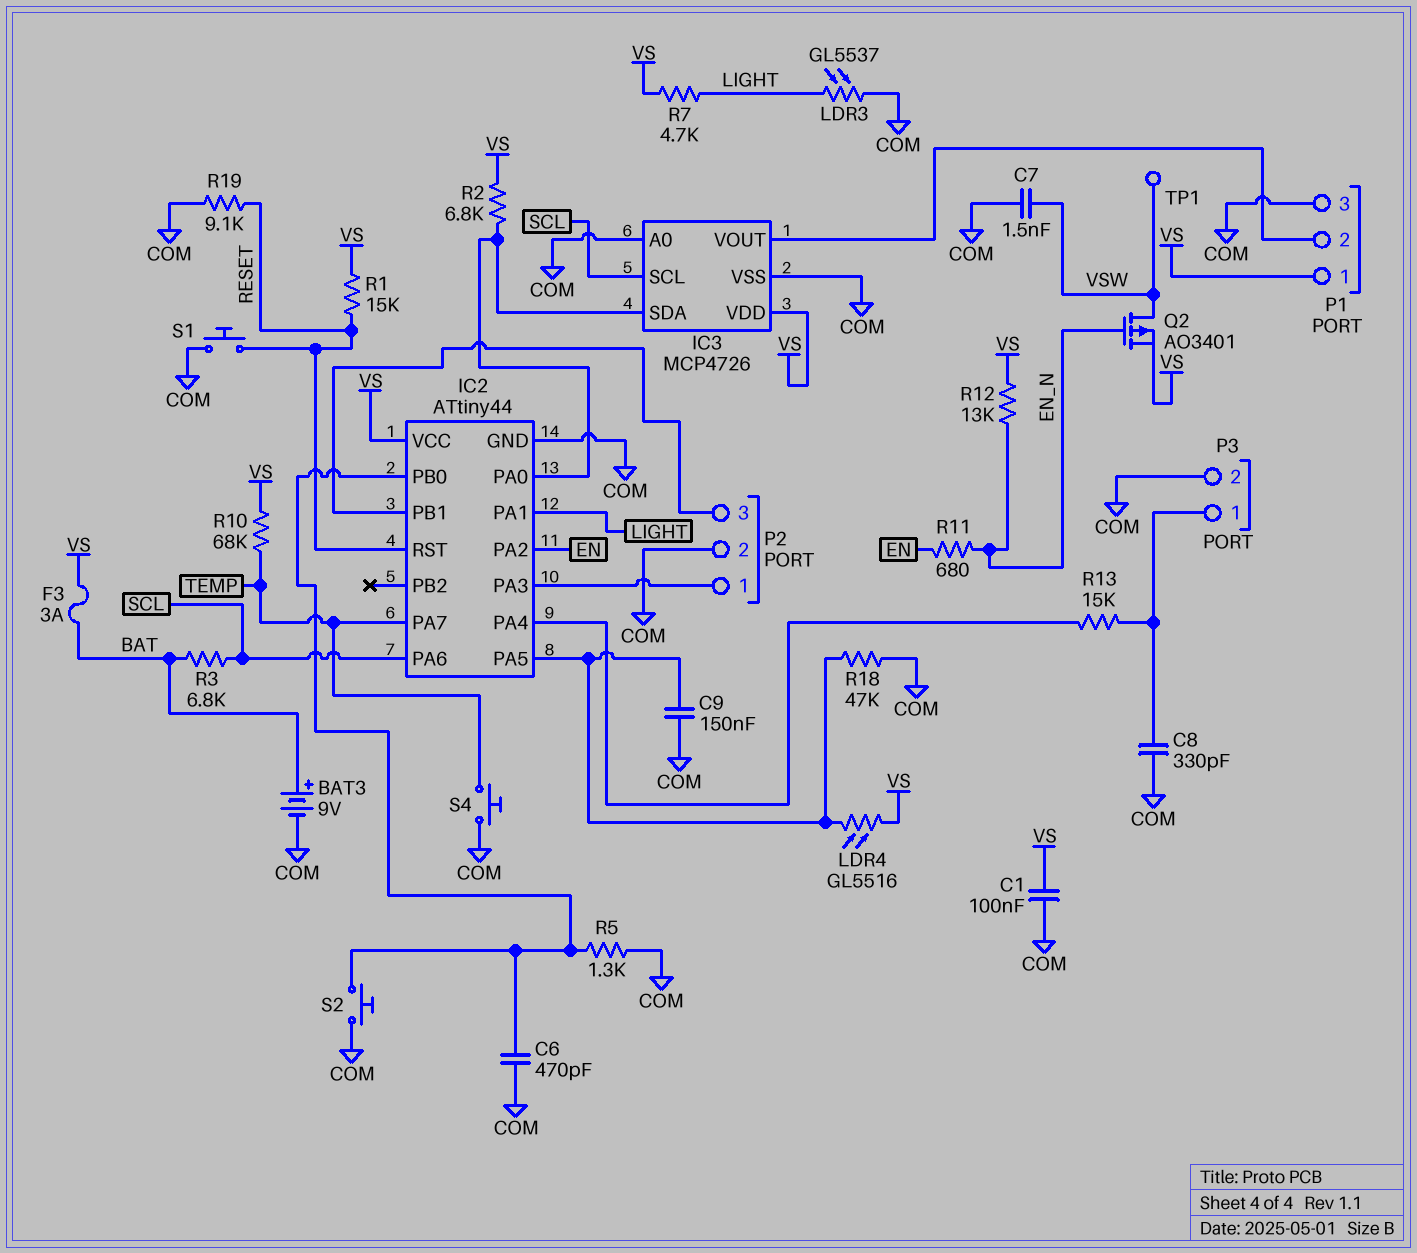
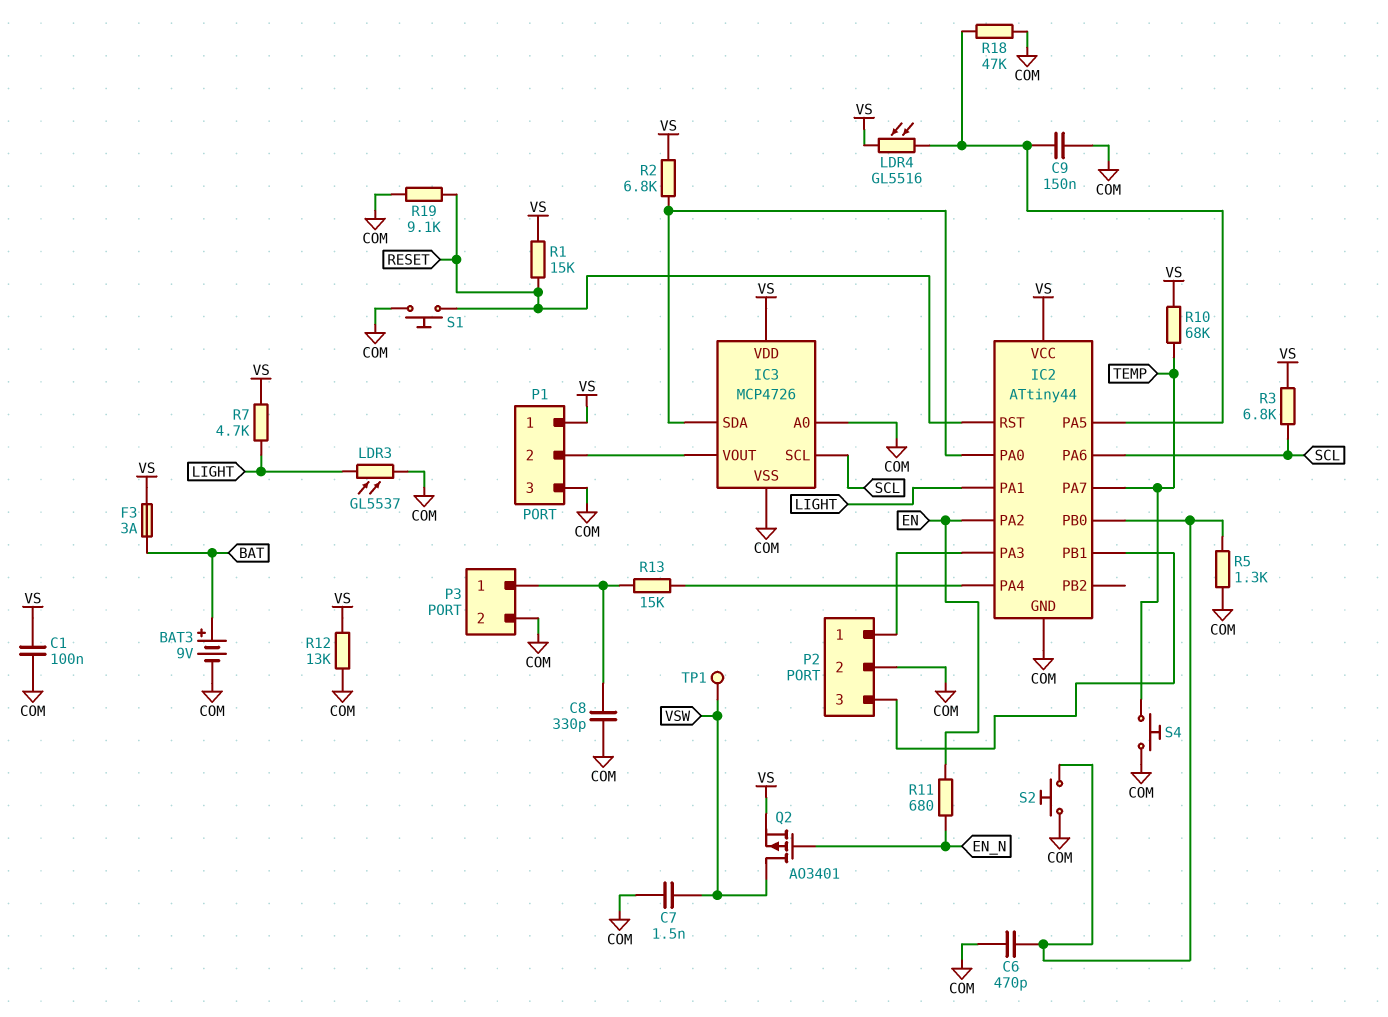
R3: 6.8k (BAT, SCL) -> 6.8k (SCL, VS)
R12: 13k (EN_N, VS) -> 13k (COM, VS)

